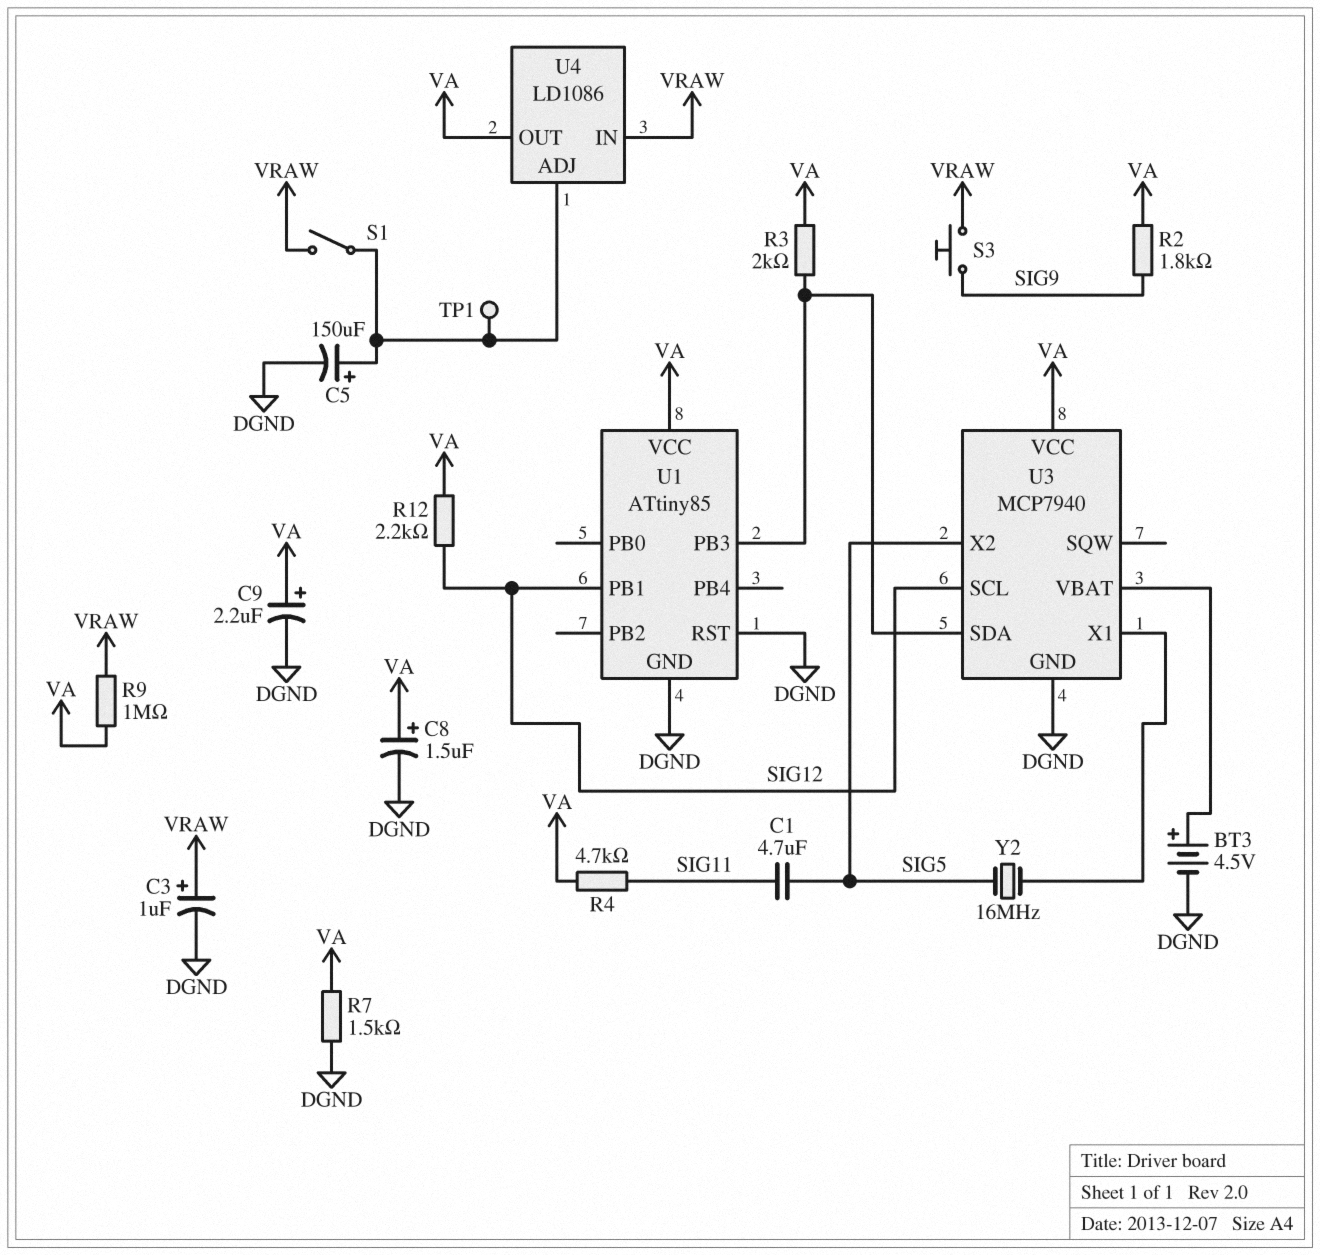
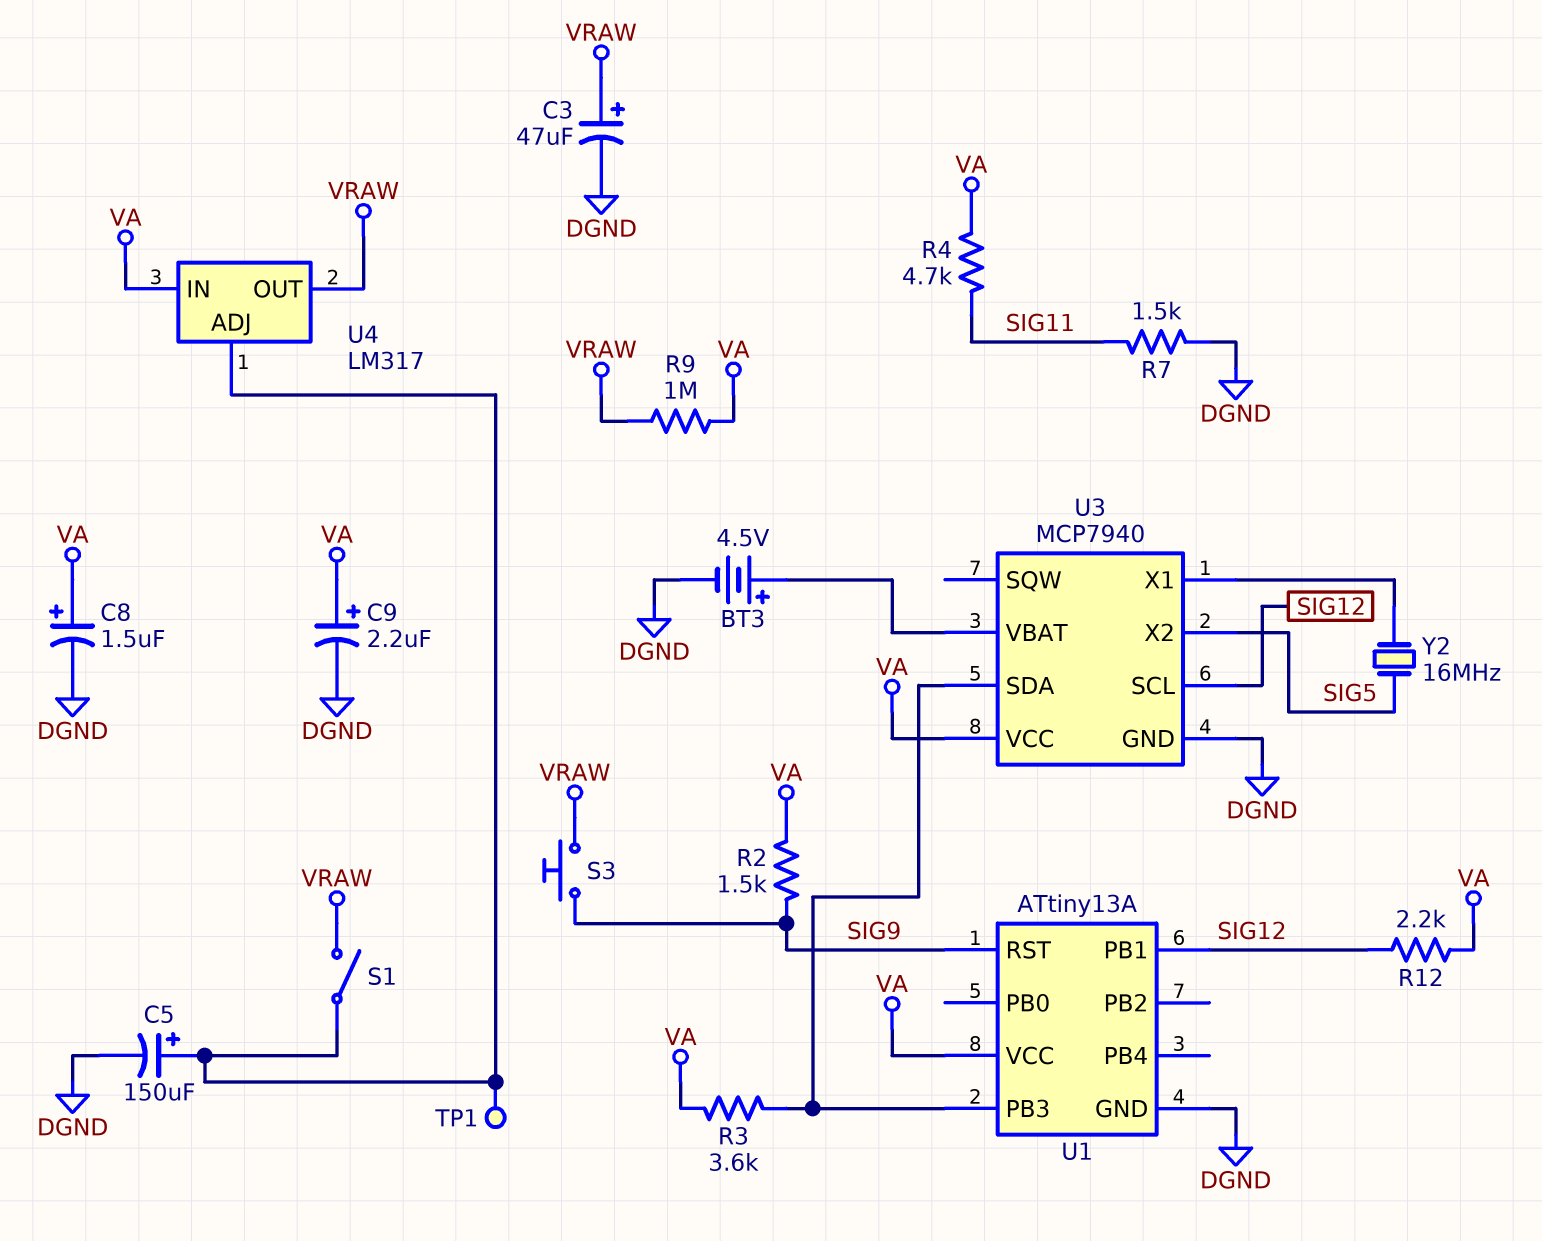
C1: 4.7uF (SIG5, SIG11) -> none
C3: 1uF (plus VRAW, minus DGND) -> 47uF (plus VRAW, minus DGND)
R2: 1.8k (SIG9, VA) -> 1.5k (SIG9, VA)
R3: 2k (U1/PB3, VA) -> 3.6k (U1/PB3, VA)
R7: 1.5k (DGND, VA) -> 1.5k (DGND, SIG11)
U1: ATtiny85 -> ATtiny13A
U1 pin RST: DGND -> SIG9
U4: LD1086 -> LM317
U4 pin IN: VRAW -> VA
U4 pin OUT: VA -> VRAW

